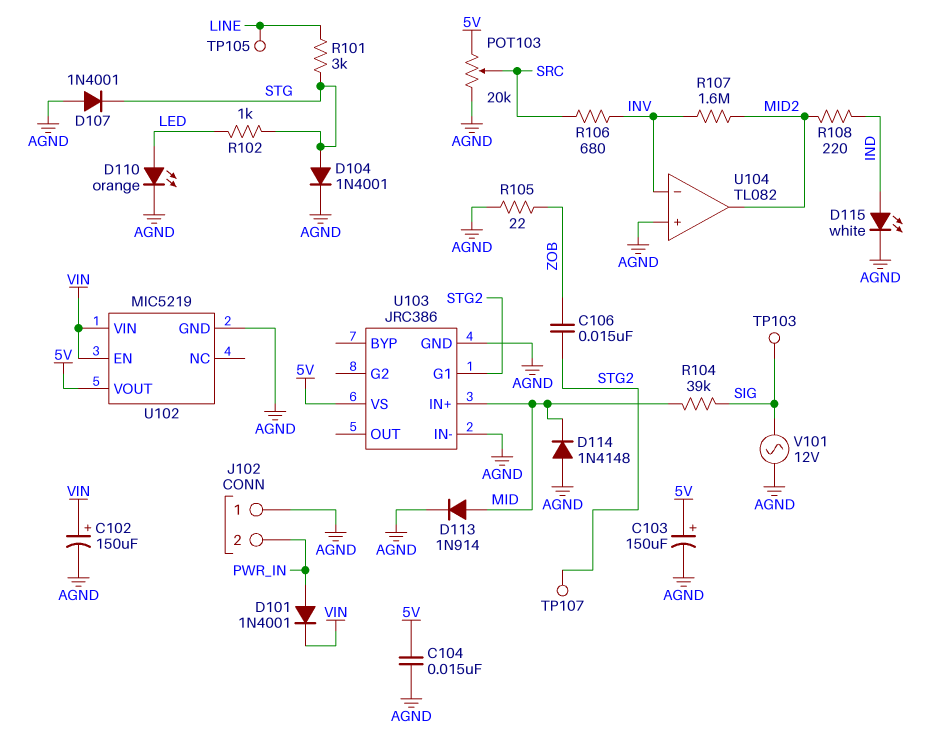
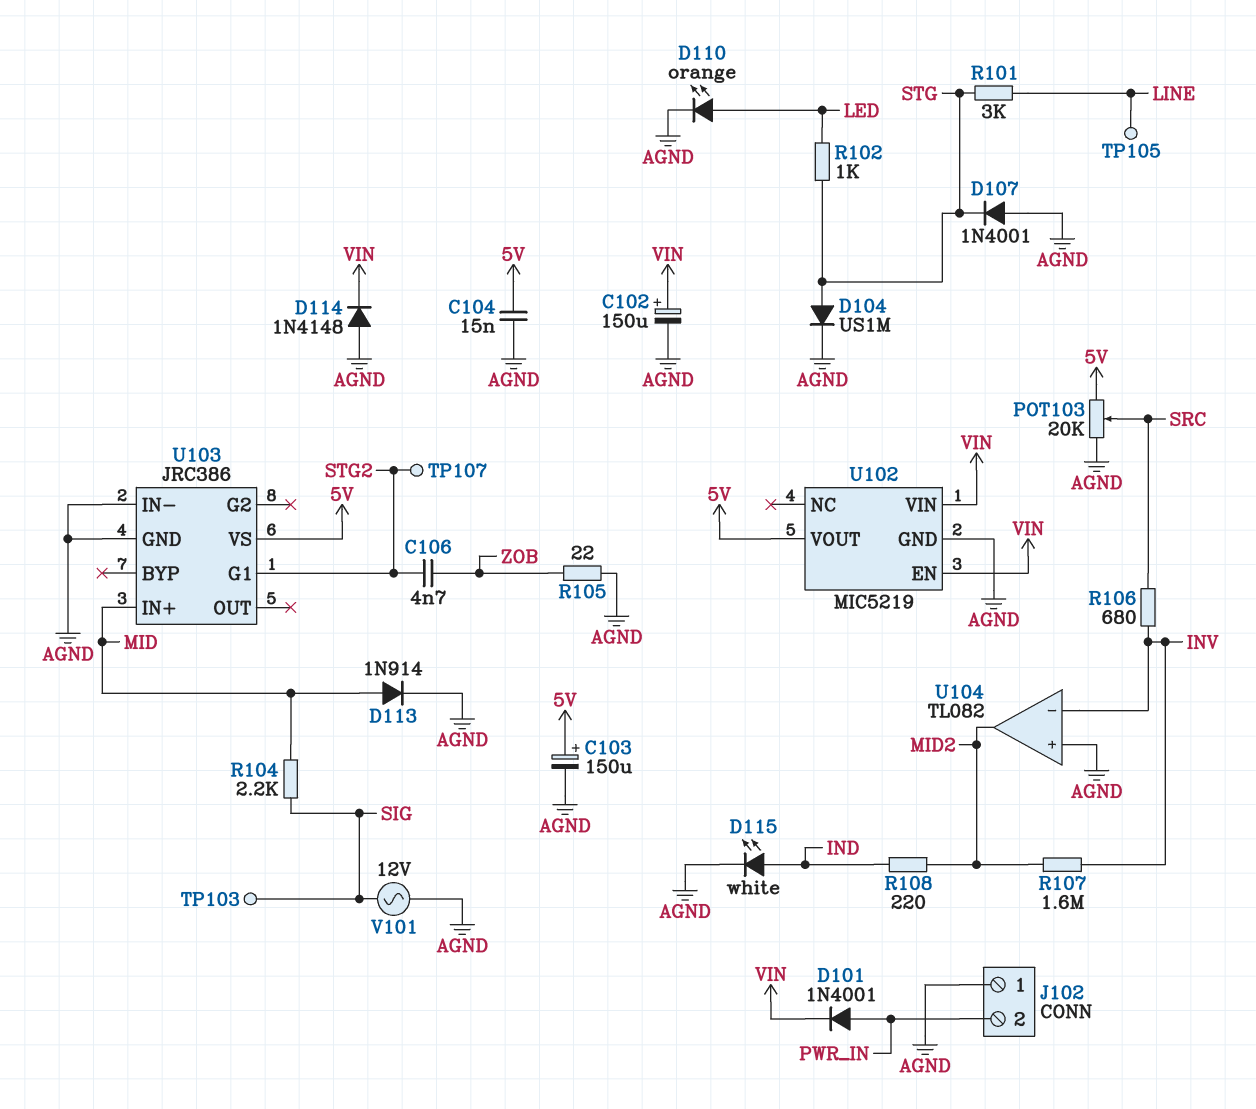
C106: 15nF (STG2, ZOB) -> 4.7nF (STG2, ZOB)
D104: diode 1N4001 (A STG, K AGND) -> diode US1M (A STG, K AGND)
D114: diode 1N4148 (A AGND, K MID) -> diode 1N4148 (A AGND, K VIN)
R104: 39k (MID, SIG) -> 2.2k (MID, SIG)

